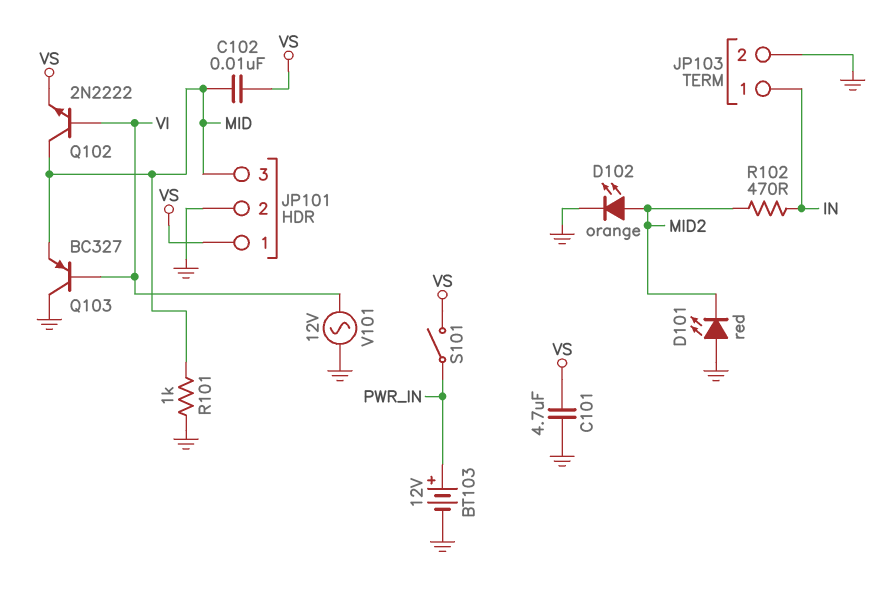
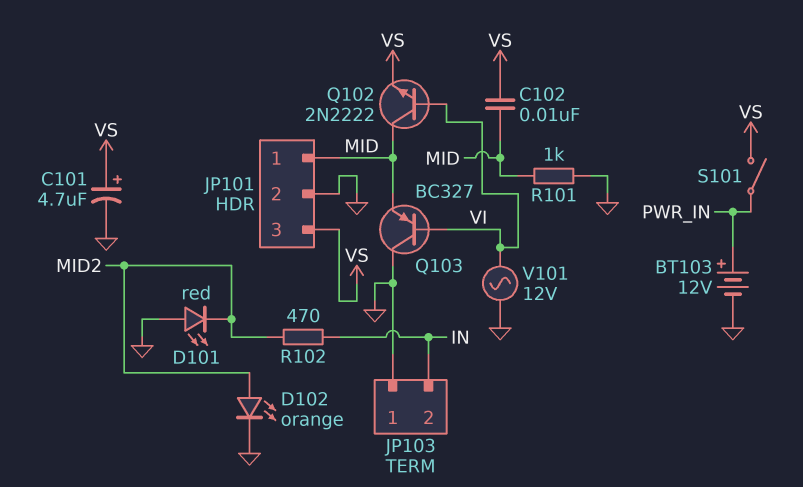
C101: 4.7uF (GND, VS) -> 4.7uF (plus VS, minus GND)
JP101 pin 1: VS -> MID
JP101 pin 3: MID -> VS
JP103 pin 1: IN -> GND
JP103 pin 2: GND -> IN

